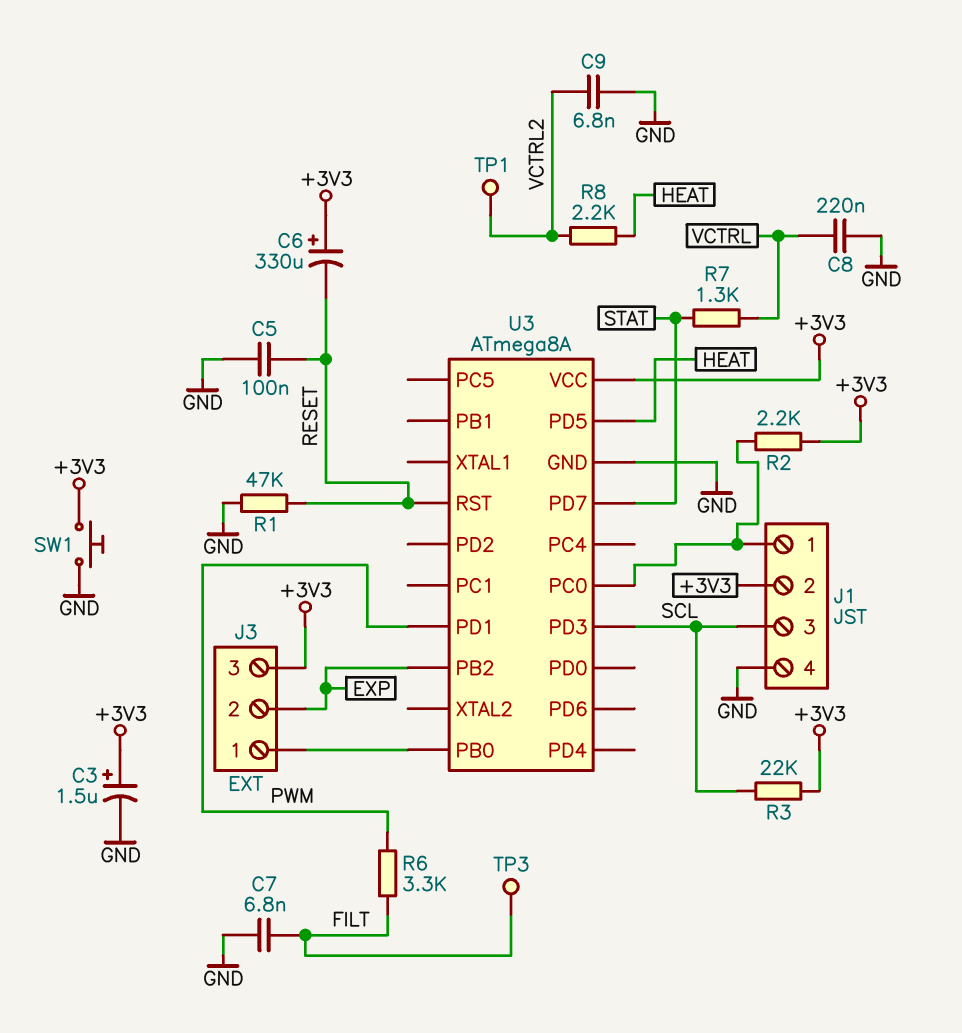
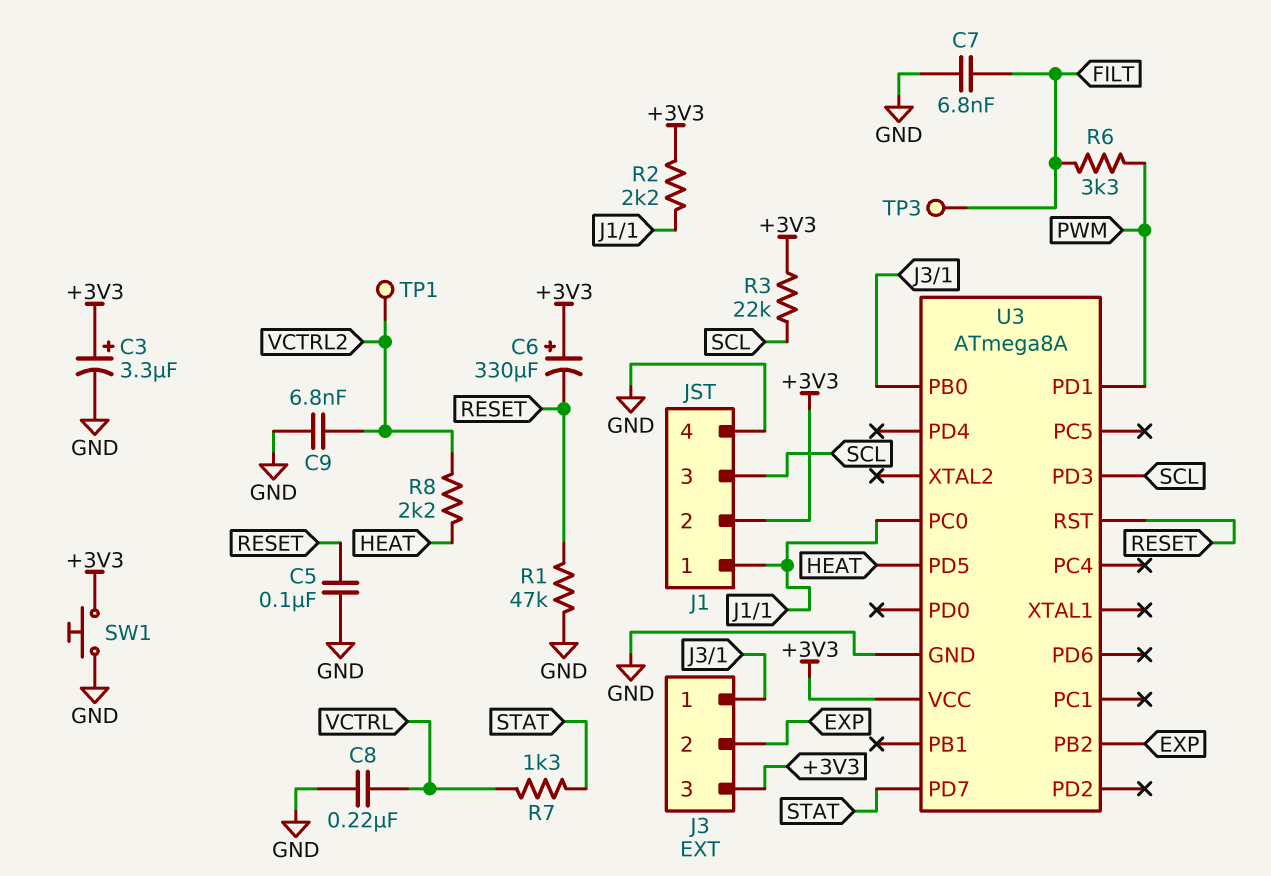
C3: 1.5uF (plus +3V3, minus GND) -> 3.3uF (plus +3V3, minus GND)

